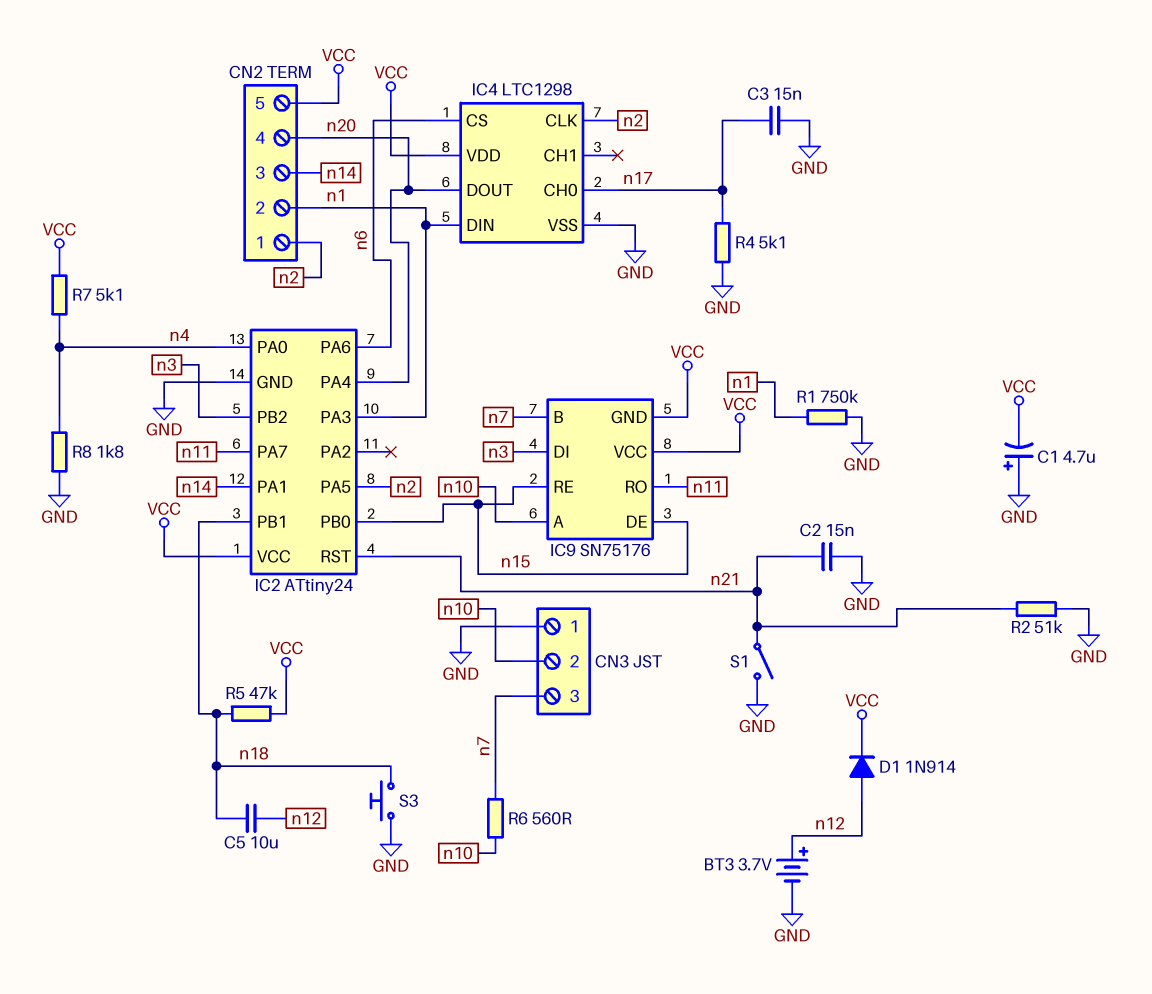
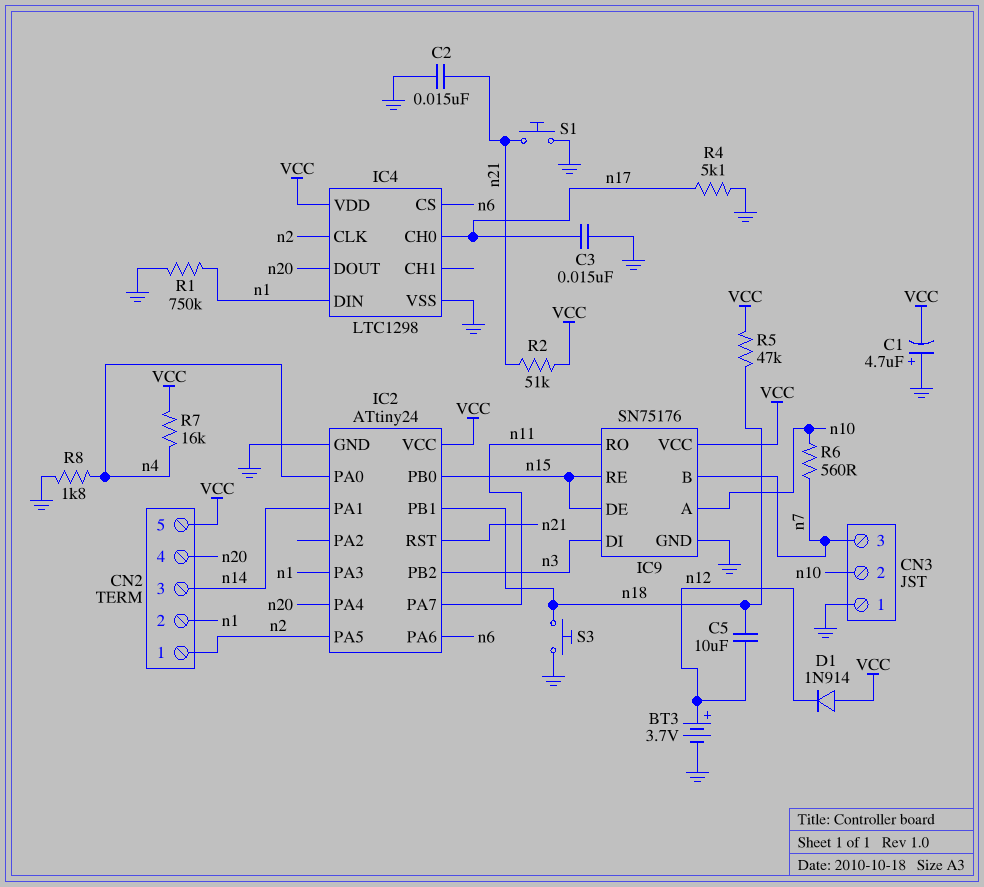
D1: diode 1N914 (A n12, K VCC) -> diode 1N914 (A VCC, K n12)
IC9 pin GND: VCC -> GND
R2: 51k (GND, n21) -> 51k (VCC, n21)
R7: 5.1k (VCC, n4) -> 16k (VCC, n4)
S1: switch (GND, n21) -> button (GND, n21)

